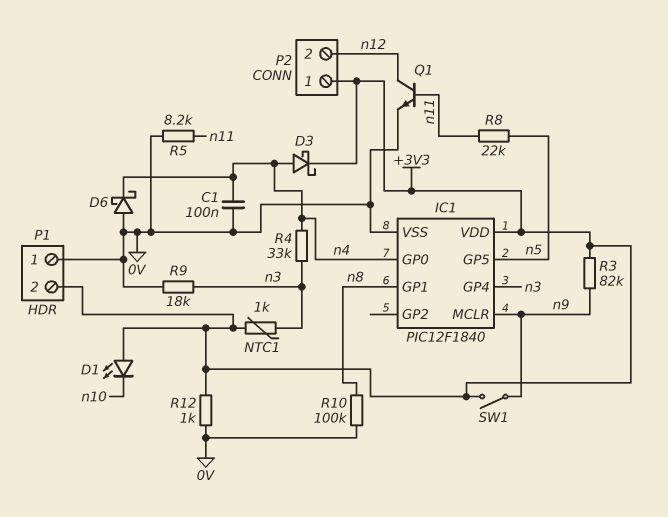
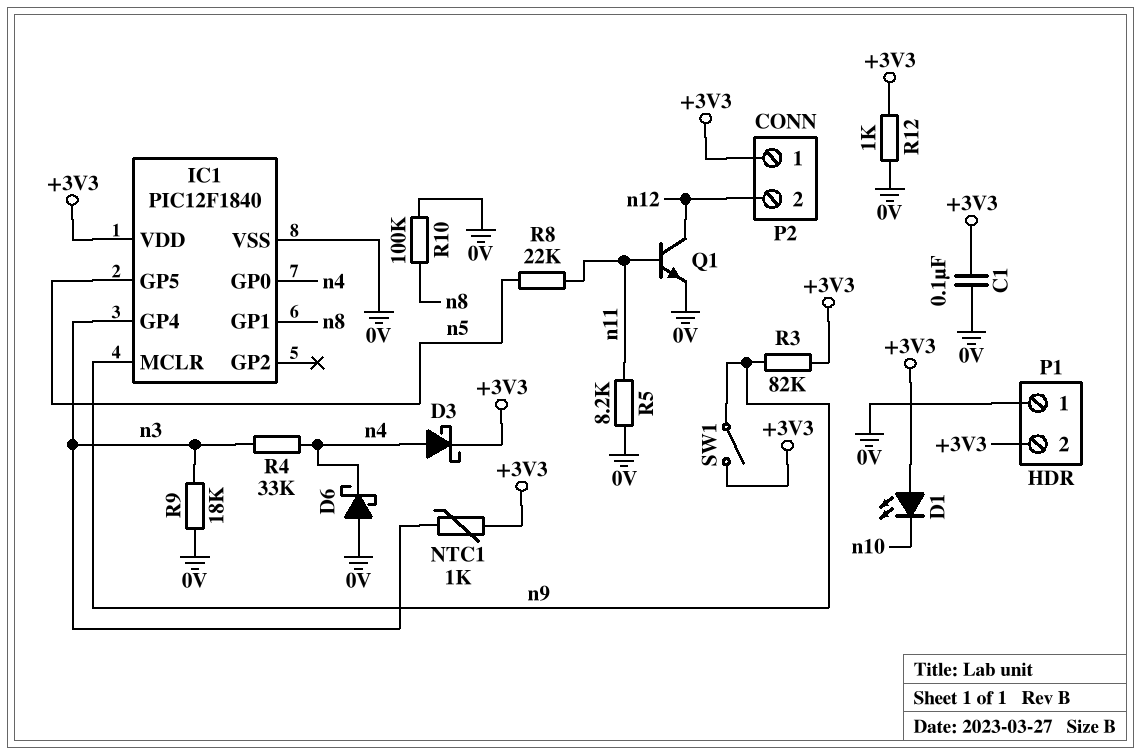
C1: 100nF (0V, n4) -> 100nF (+3V3, 0V)

